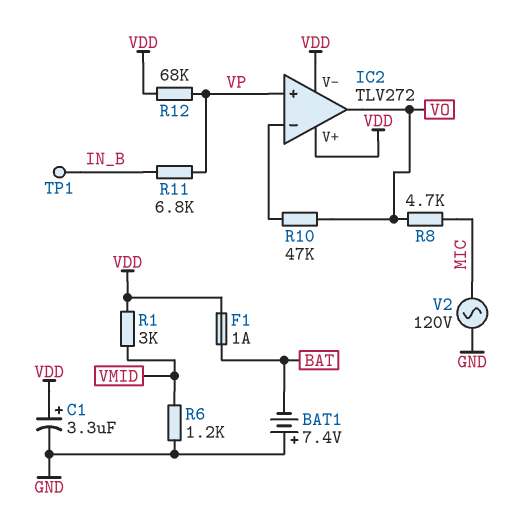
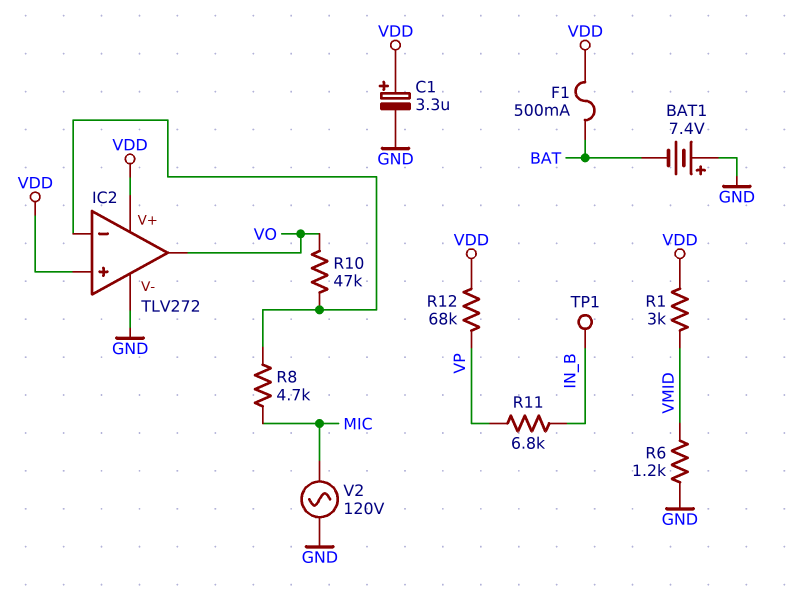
F1: 1A (BAT, VDD) -> 500mA (BAT, VDD)
IC2 pin V-: VDD -> GND
IC2 pin in+: VP -> VDD
R8: 4.7k (MIC, VO) -> 4.7k (IC2/in-, MIC)

